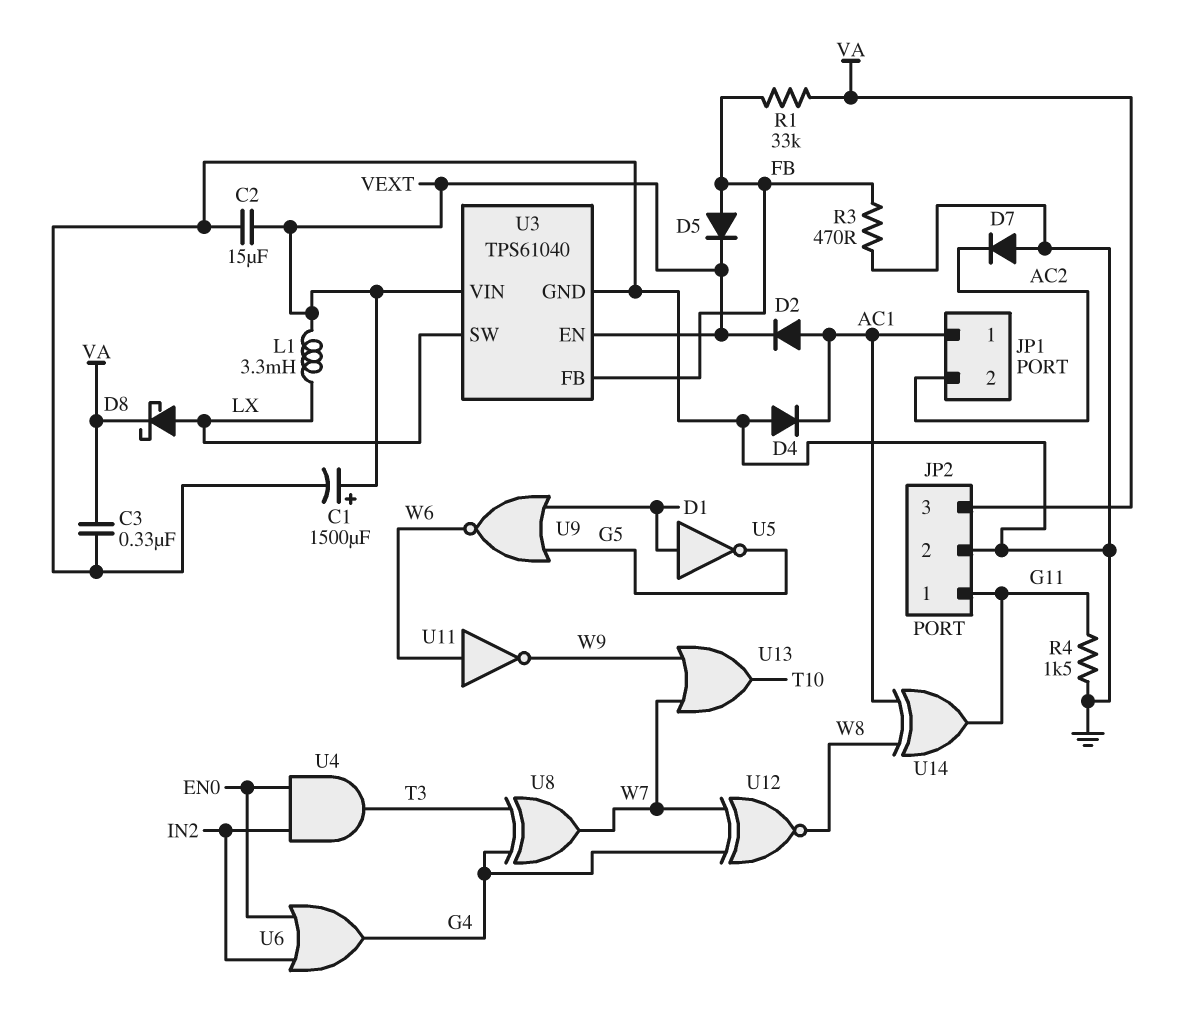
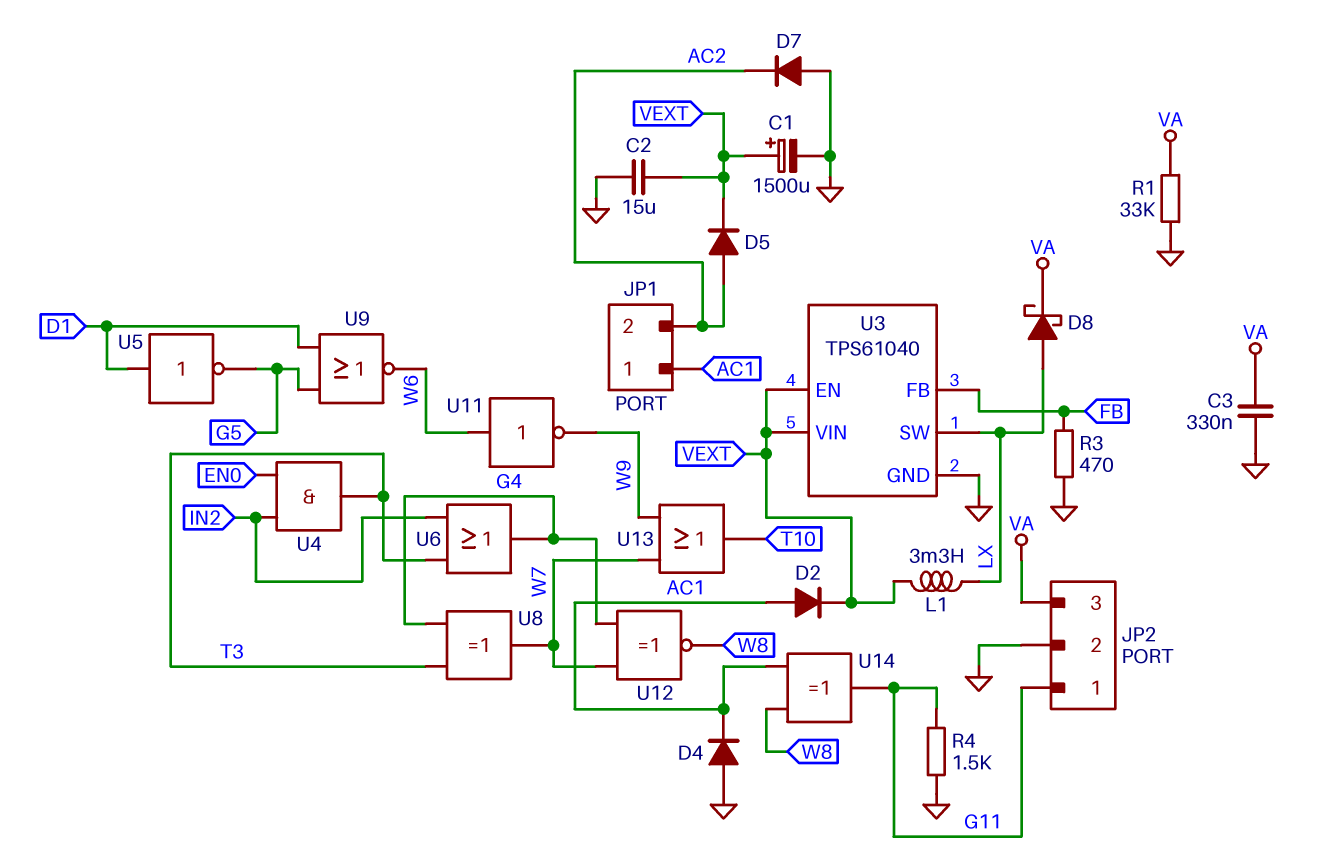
D5: diode (A FB, K VEXT) -> diode (A AC2, K VEXT)
R1: 33k (FB, VA) -> 33k (GND, VA)
U6: OR (in EN0, in IN2, out G4) -> OR (in IN2, in T3, out G4)

